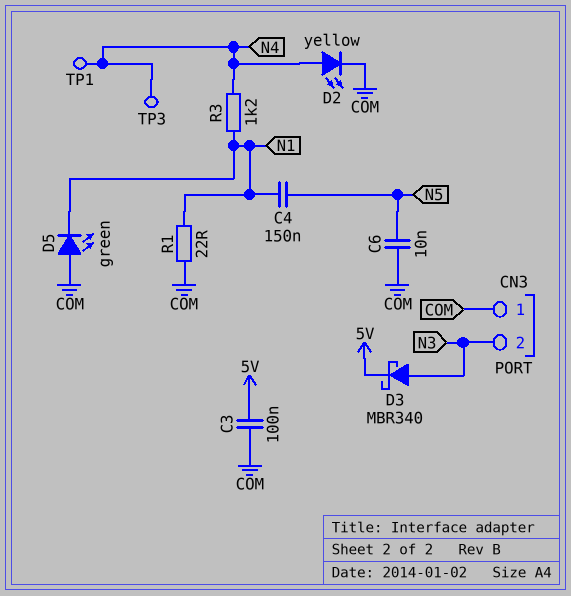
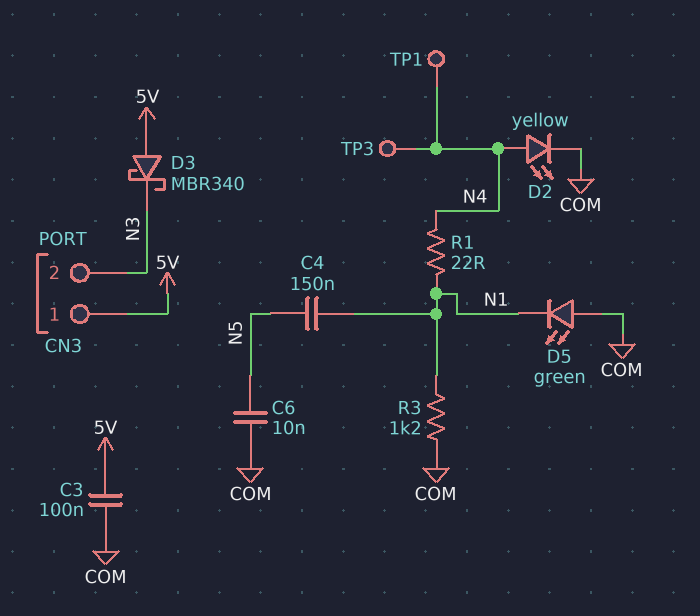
CN3 pin 1: COM -> 5V
D3: schottky MBR340 (A N3, K 5V) -> schottky MBR340 (A 5V, K N3)
R1: 22 (COM, N1) -> 22 (N1, N4)
R3: 1.2k (N1, N4) -> 1.2k (COM, N1)

